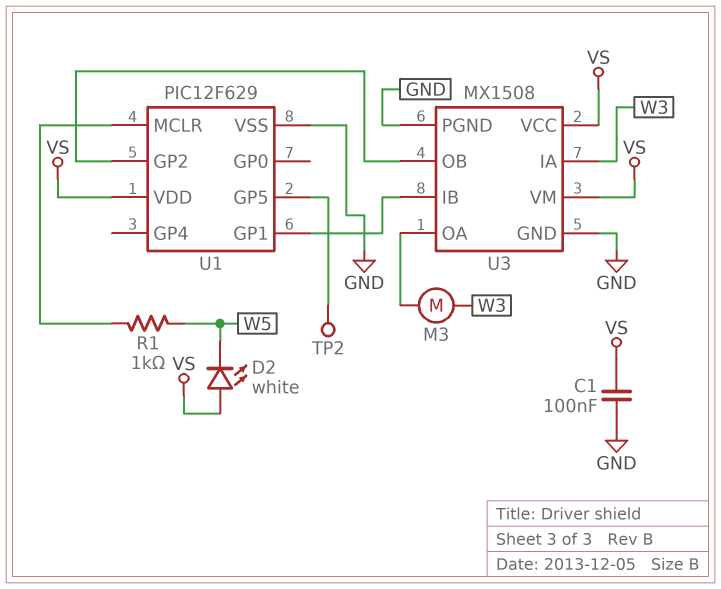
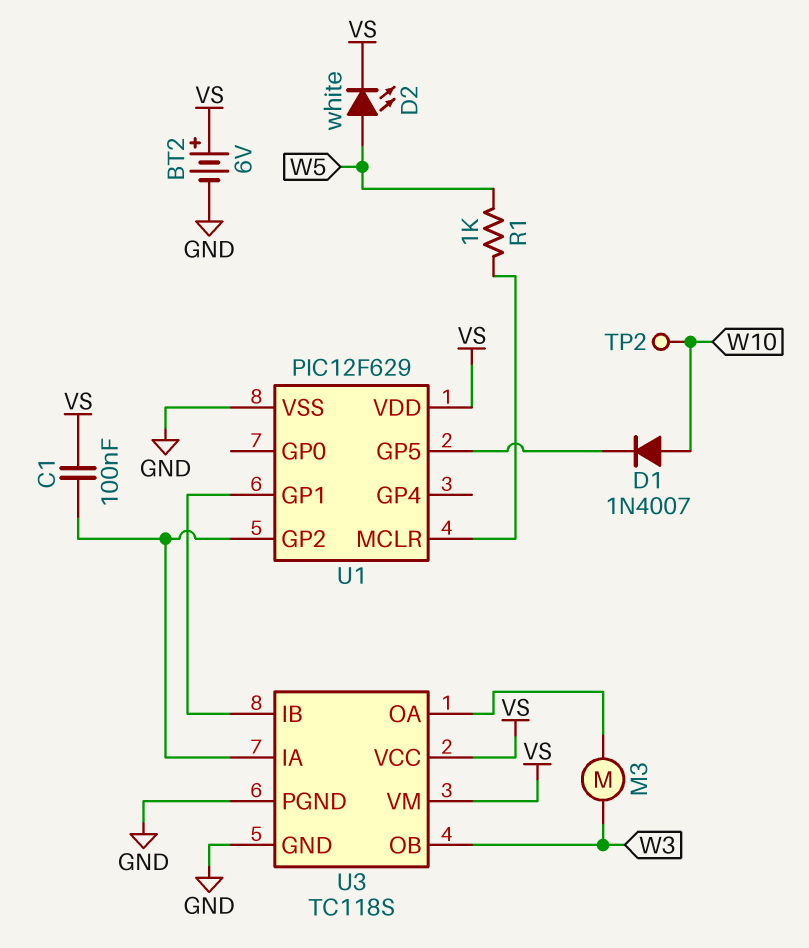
BT2: none -> 6V (plus VS, minus GND)
C1: 100nF (GND, VS) -> 100nF (U1/GP2, VS)
D1: none -> diode 1N4007 (A W10, K U1/GP5)
D2: LED white (A VS, K W5) -> LED white (A W5, K VS)
TP2: test point (U1/GP5) -> test point (W10)
U3: MX1508 -> TC118S
U3 pin IA: W3 -> U1/GP2
U3 pin OB: U1/GP2 -> W3

